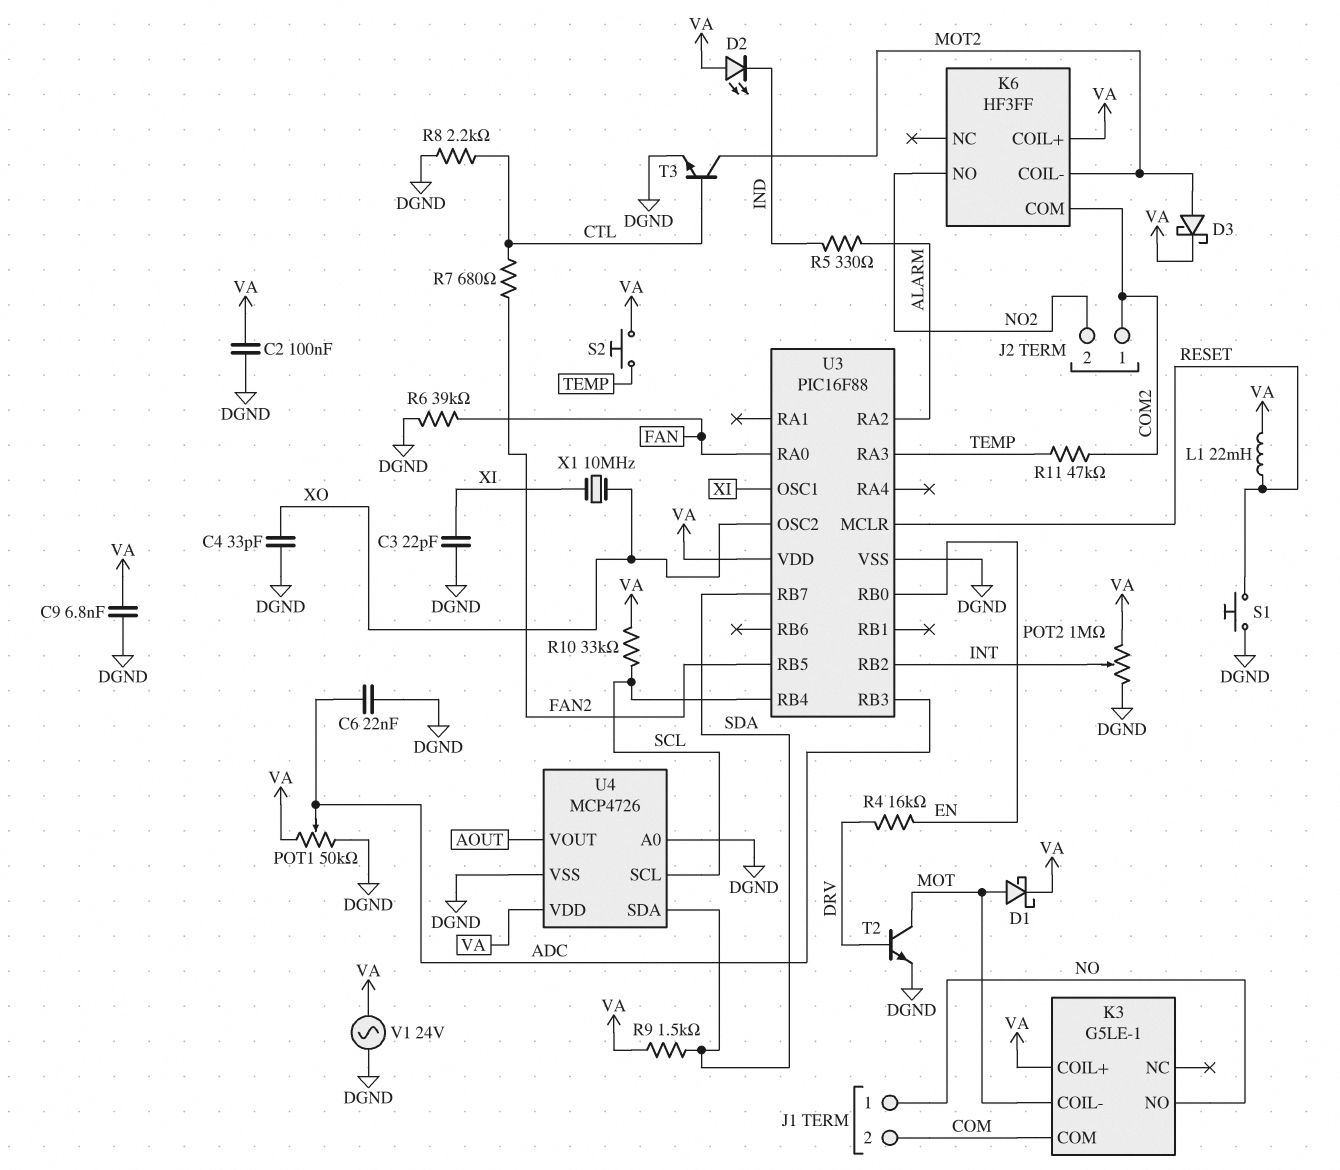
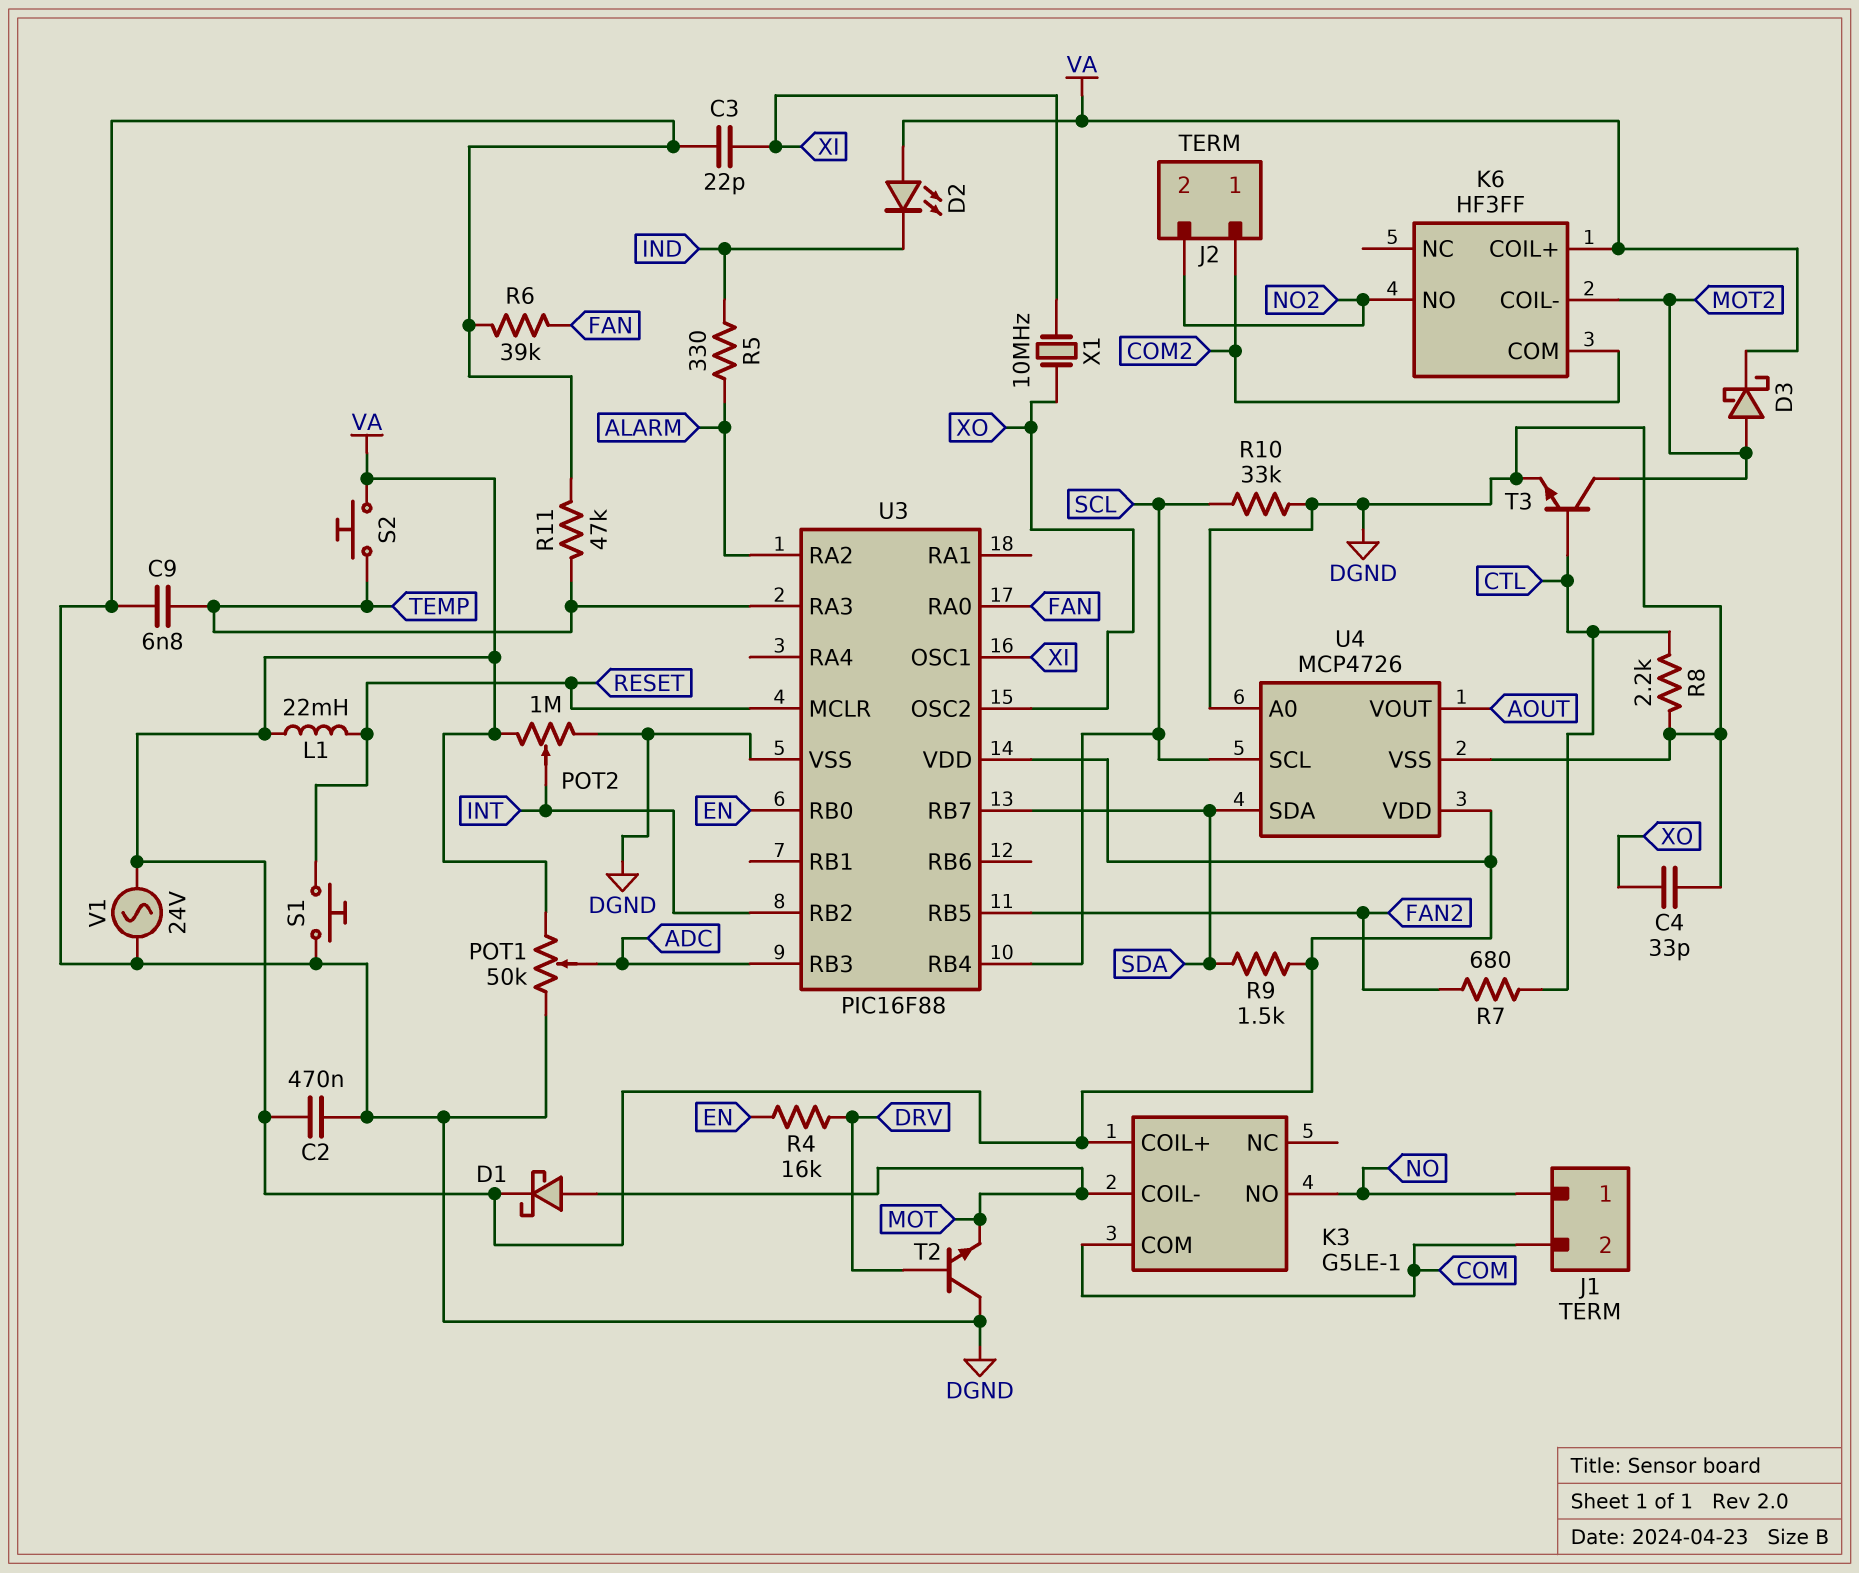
C2: 100nF (DGND, VA) -> 470nF (DGND, VA)
C6: 22nF (ADC, DGND) -> none
C9: 6.8nF (DGND, VA) -> 6.8nF (DGND, TEMP)
R10: 33k (SCL, VA) -> 33k (DGND, SCL)
R11: 47k (COM2, TEMP) -> 47k (DGND, TEMP)
T2: NPN (B DRV, C MOT, E DGND) -> NPN (B DRV, C DGND, E MOT)

